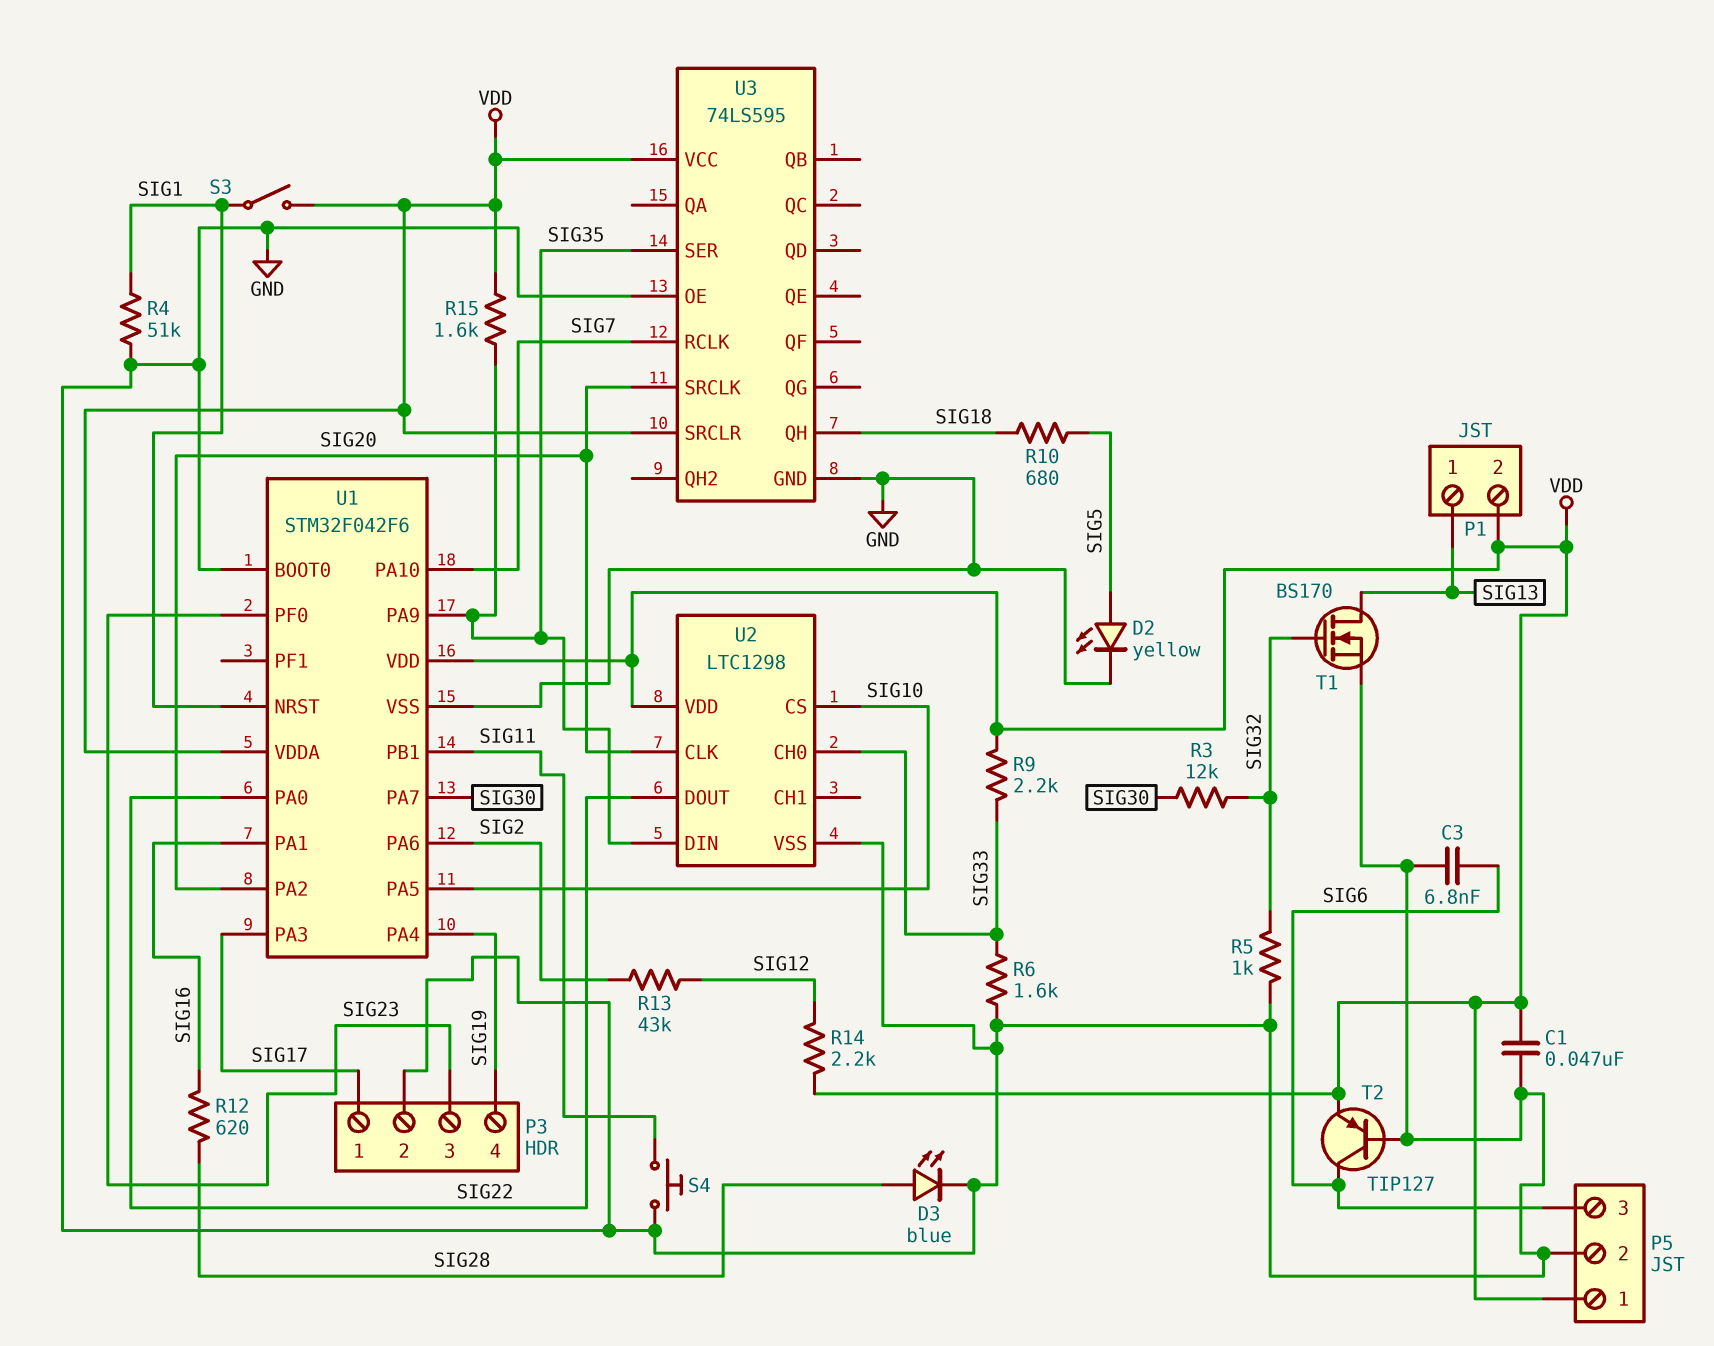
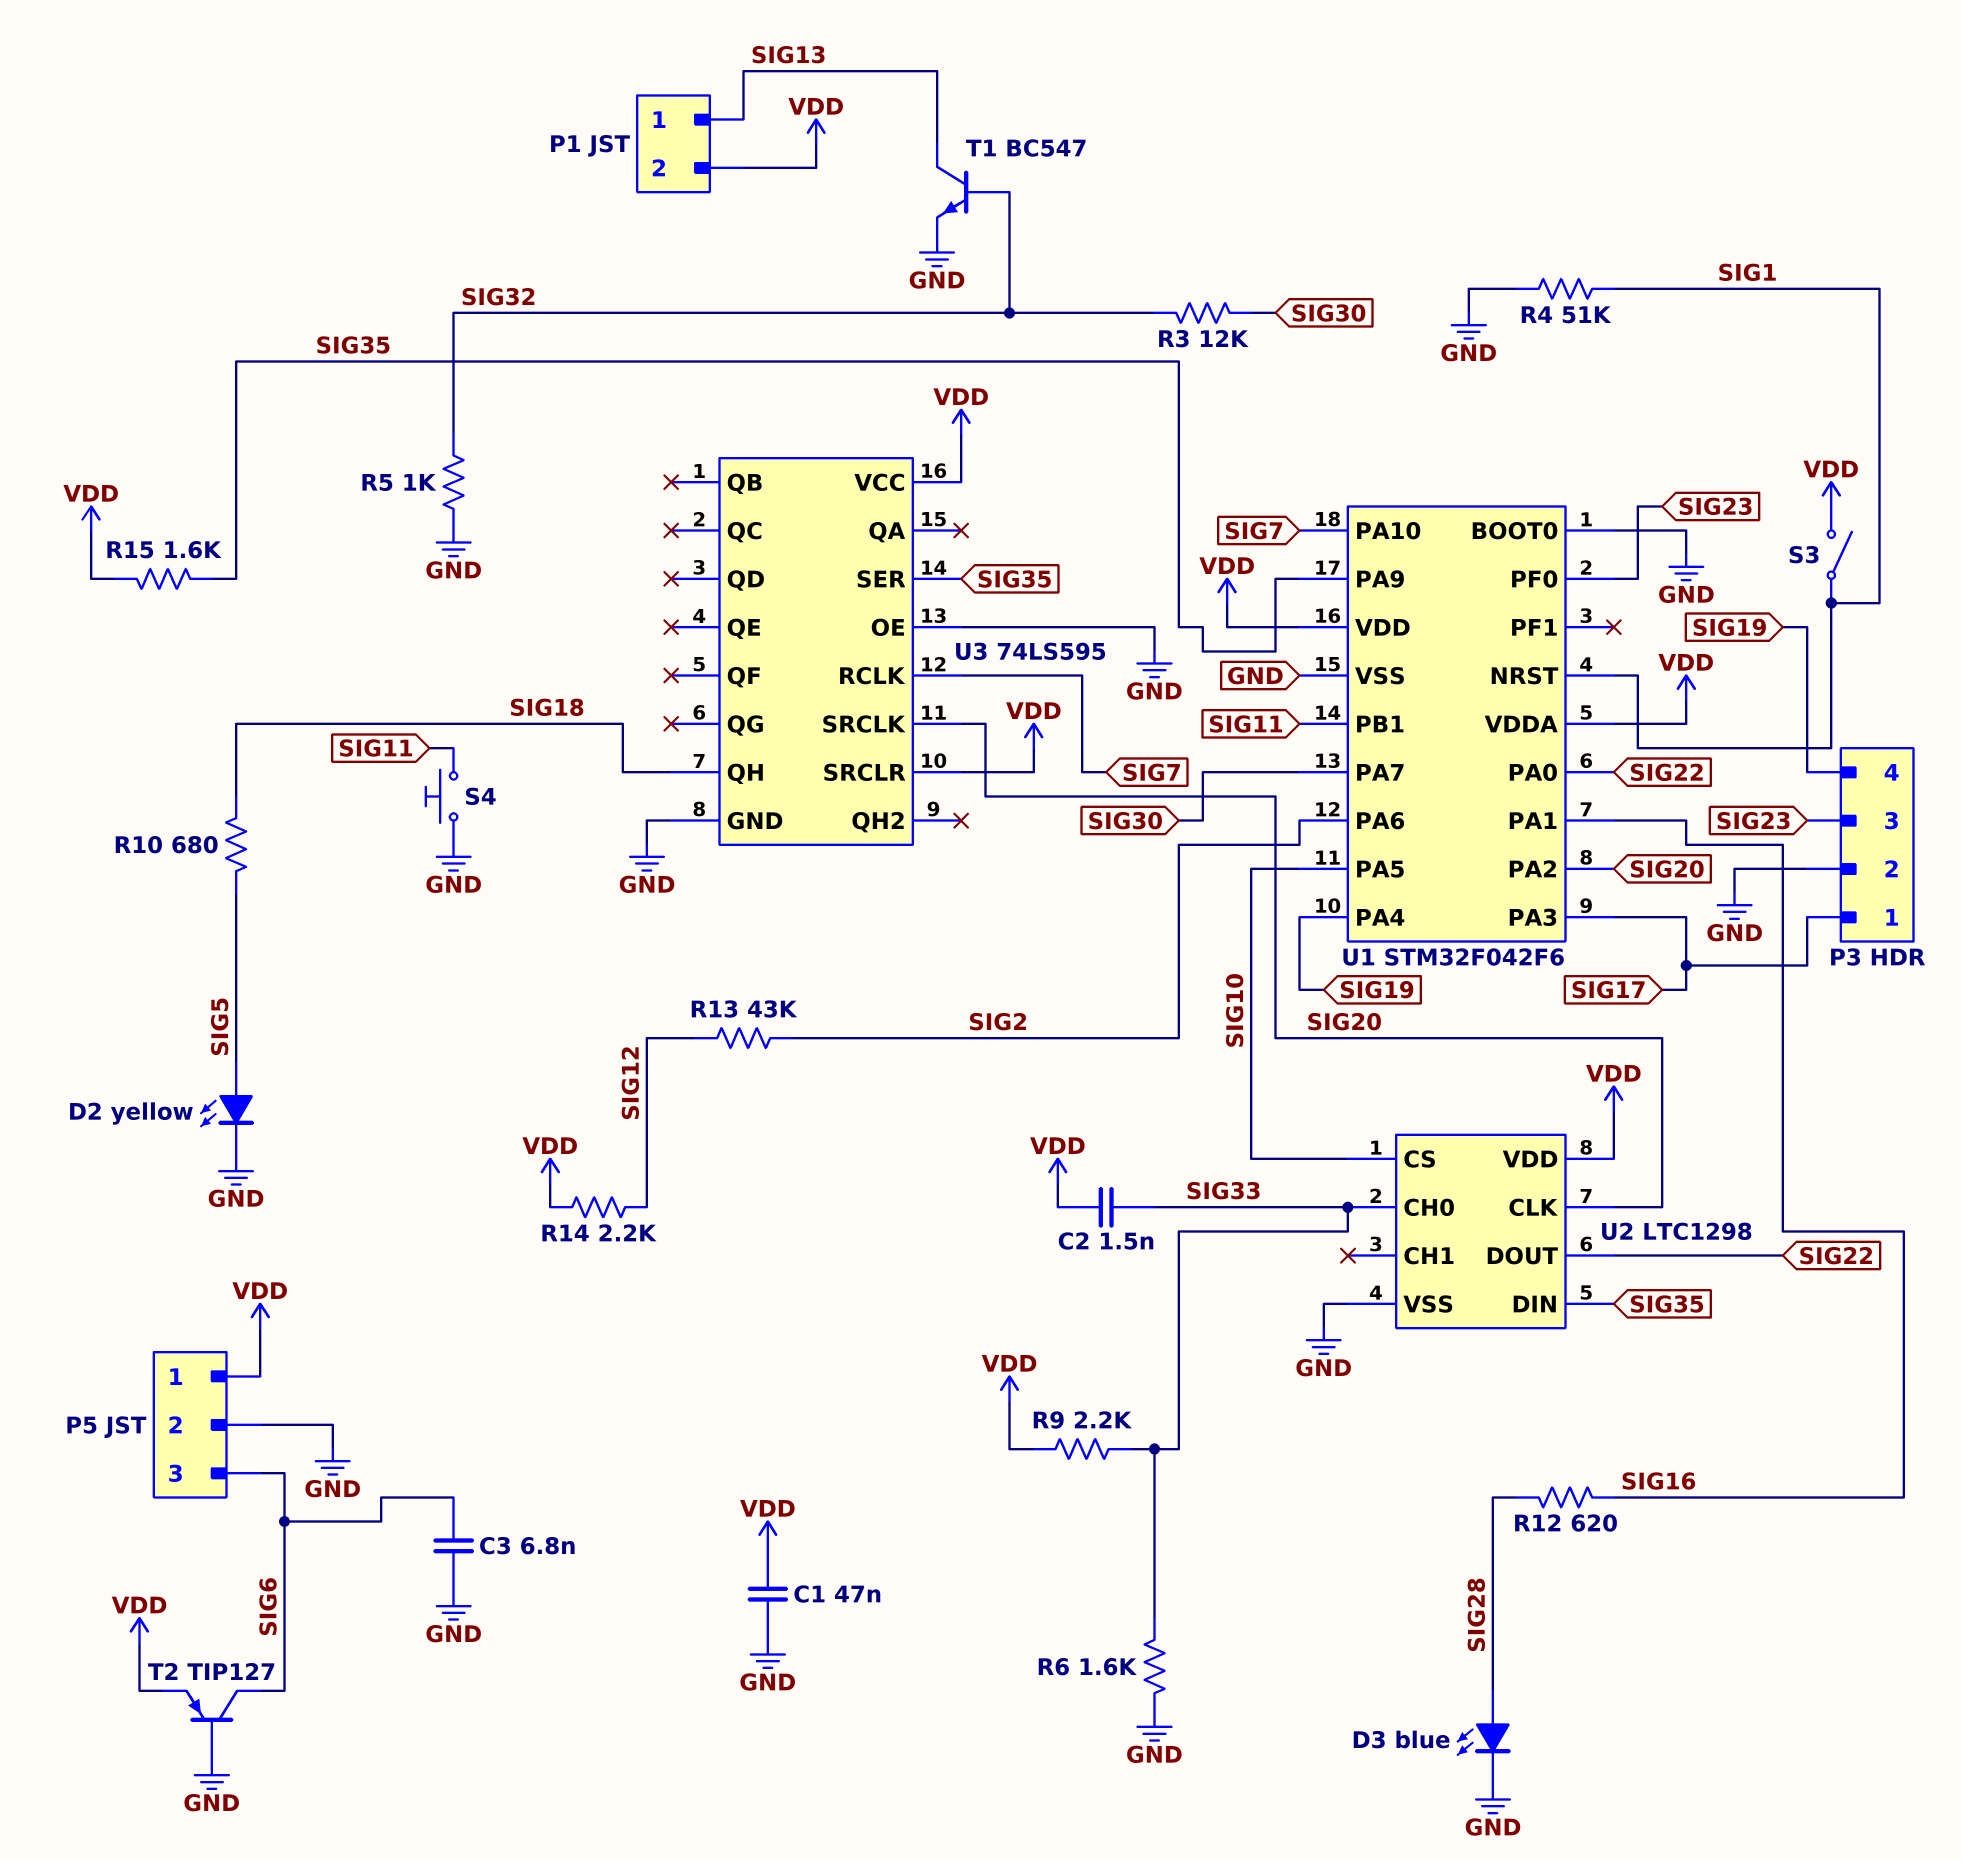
C2: none -> 1.5nF (SIG33, VDD)
T1: NMOS BS170 (G SIG32, D SIG13, S GND) -> NPN BC547 (B SIG32, C SIG13, E GND)

